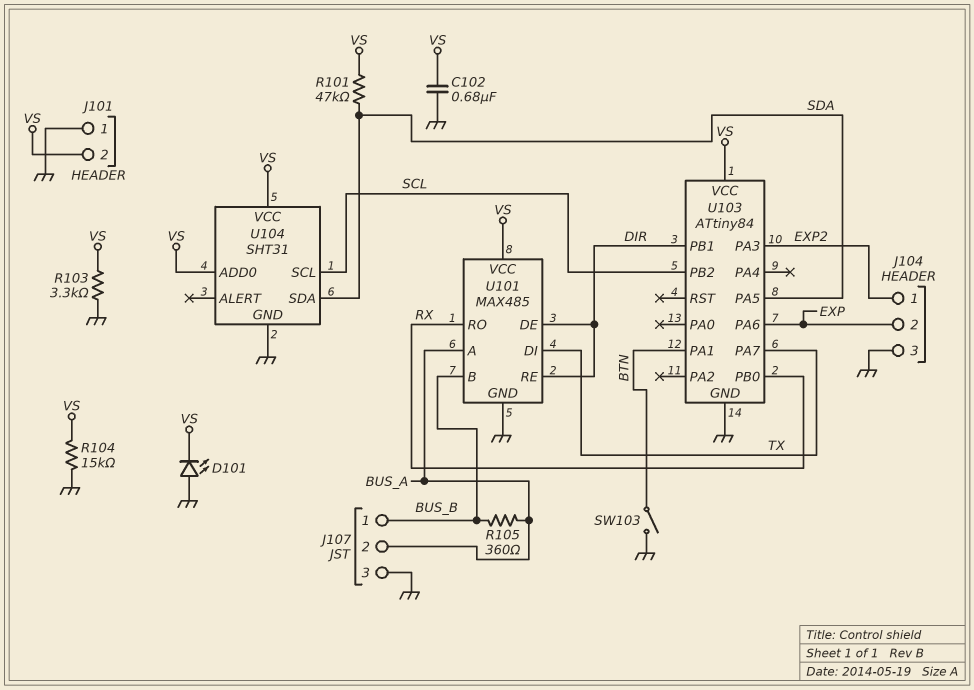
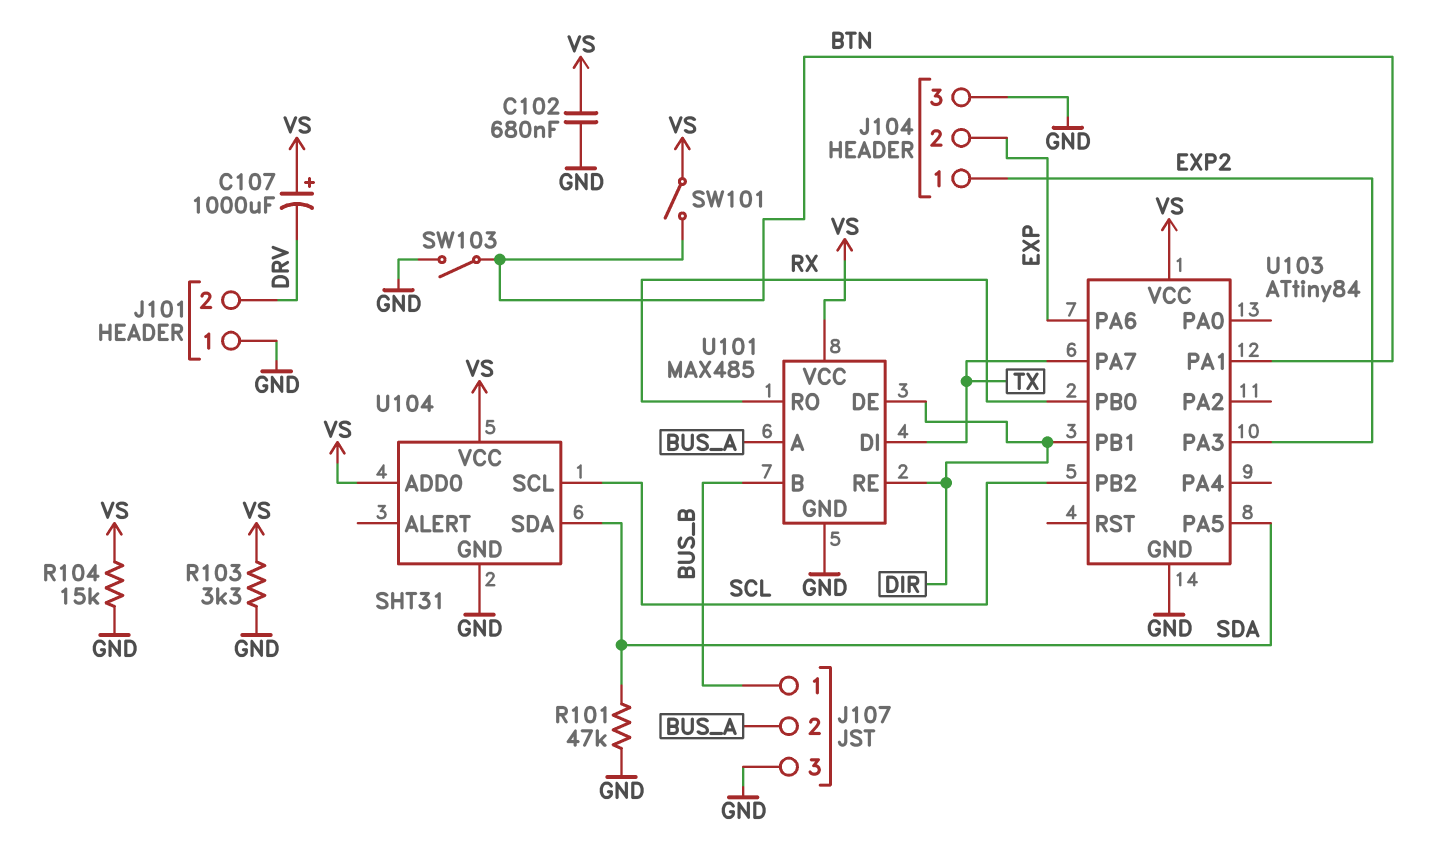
C107: none -> 1000uF (plus VS, minus DRV)
D101: LED (A GND, K VS) -> none
J101 pin 2: VS -> DRV
R101: 47k (SDA, VS) -> 47k (GND, SDA)
R105: 360 (BUS_A, BUS_B) -> none
SW101: none -> switch (BTN, VS)

